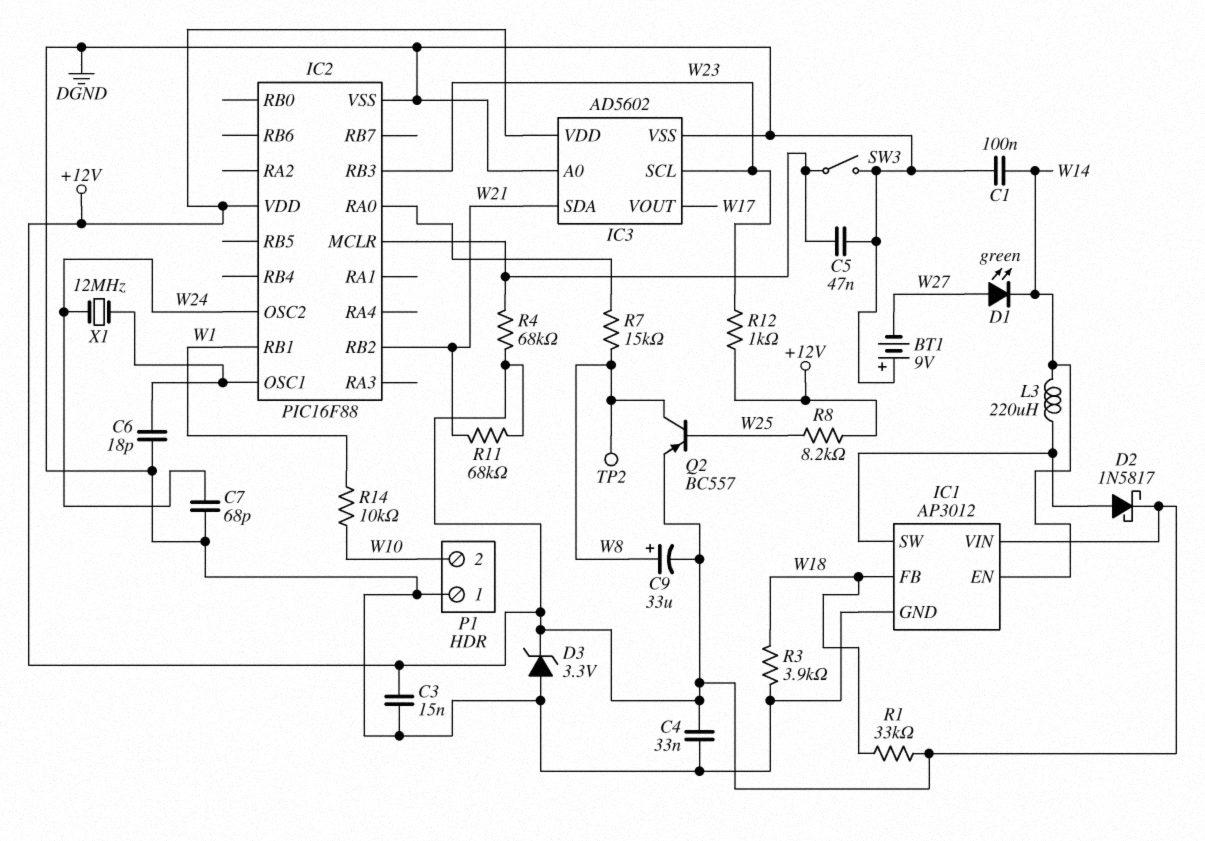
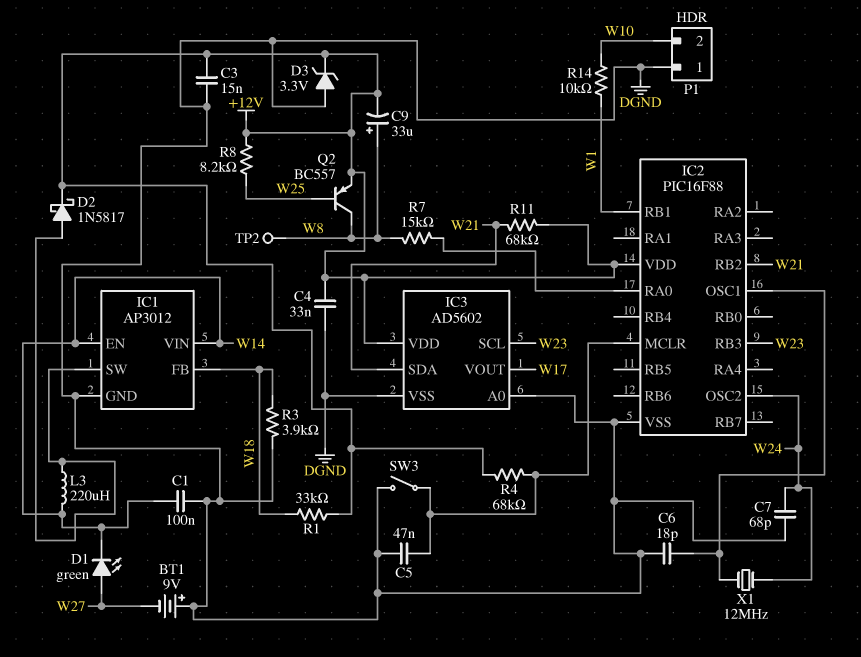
IC1 pin VIN: +12V -> W14
R12: 1k (+12V, W23) -> none

